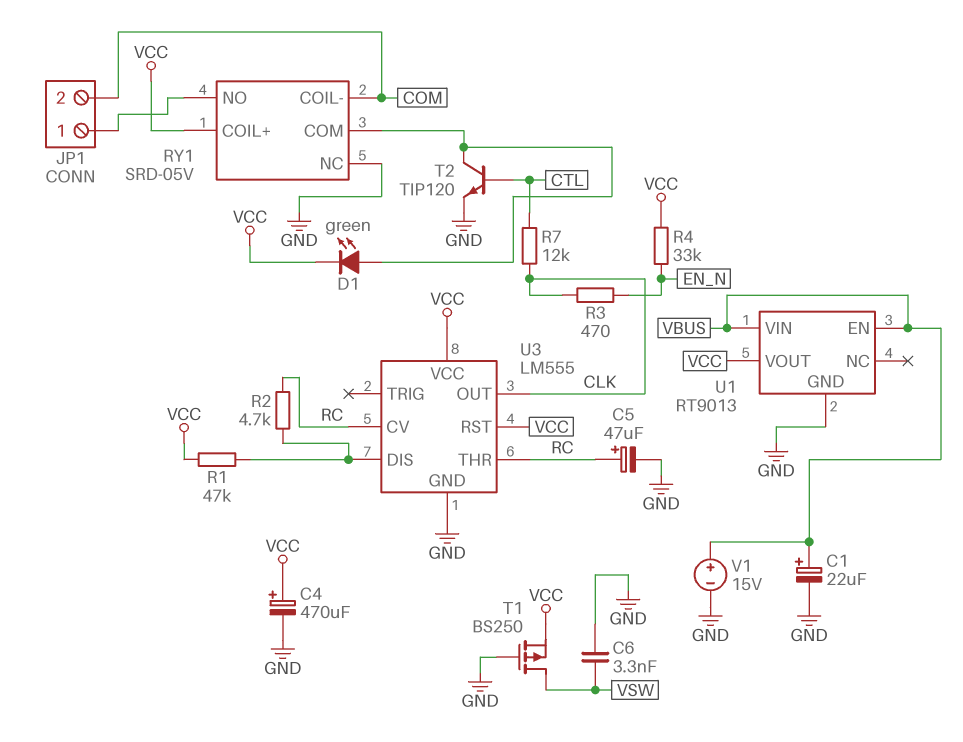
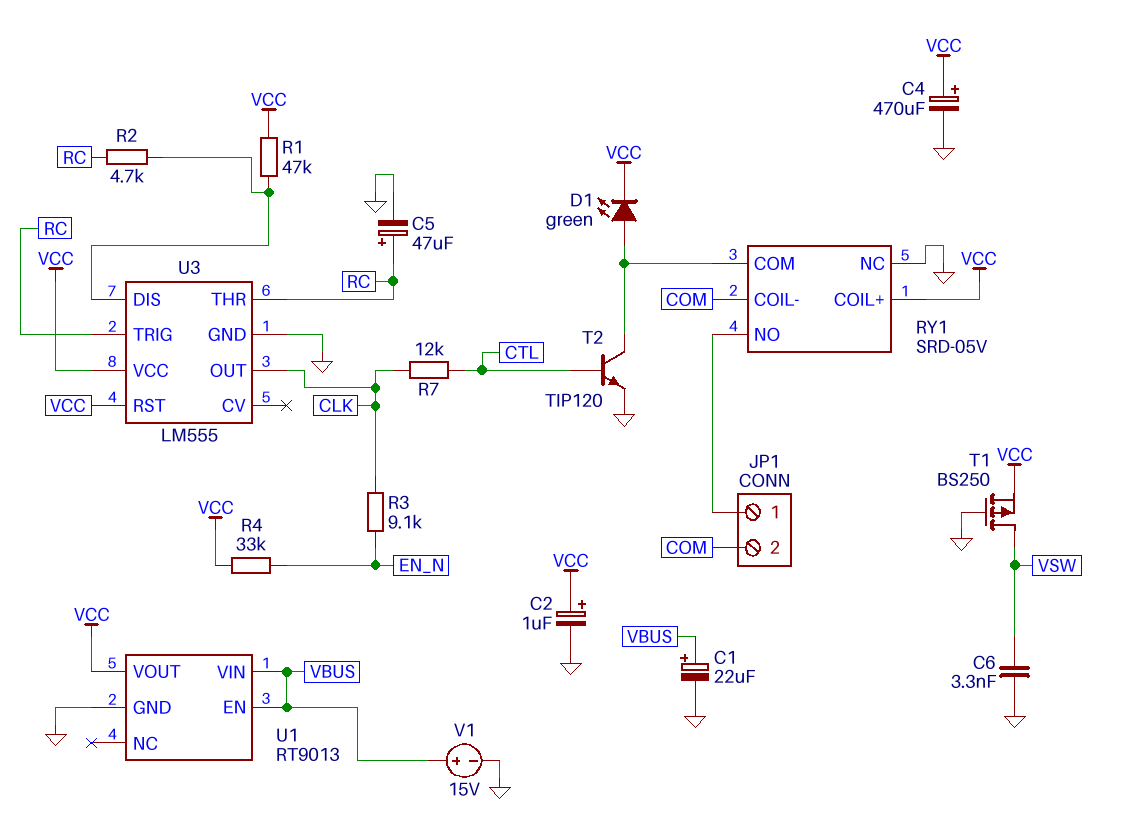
C2: none -> 1uF (plus VCC, minus GND)
R3: 470 (CLK, EN_N) -> 9.1k (CLK, EN_N)
U3 pin CV: RC -> none
U3 pin TRIG: none -> RC

